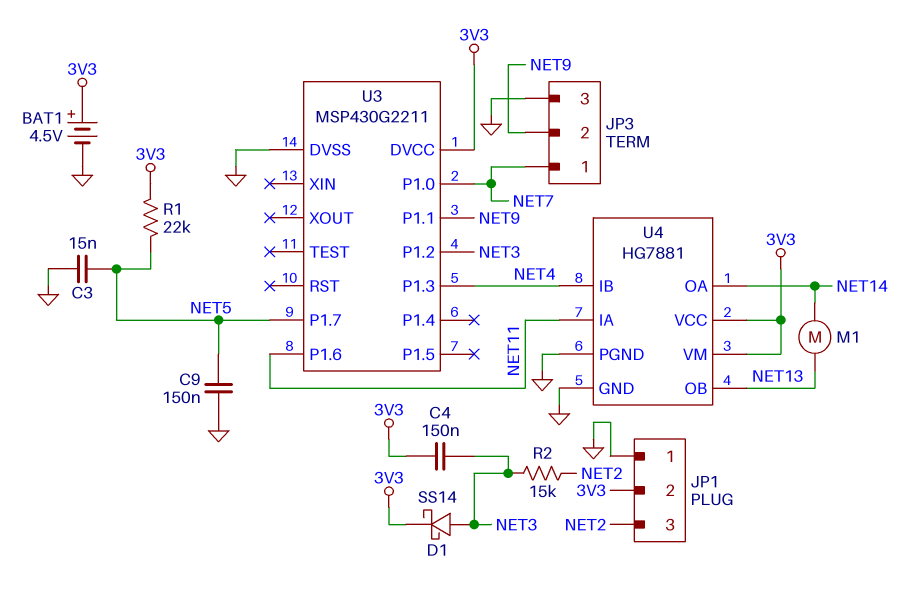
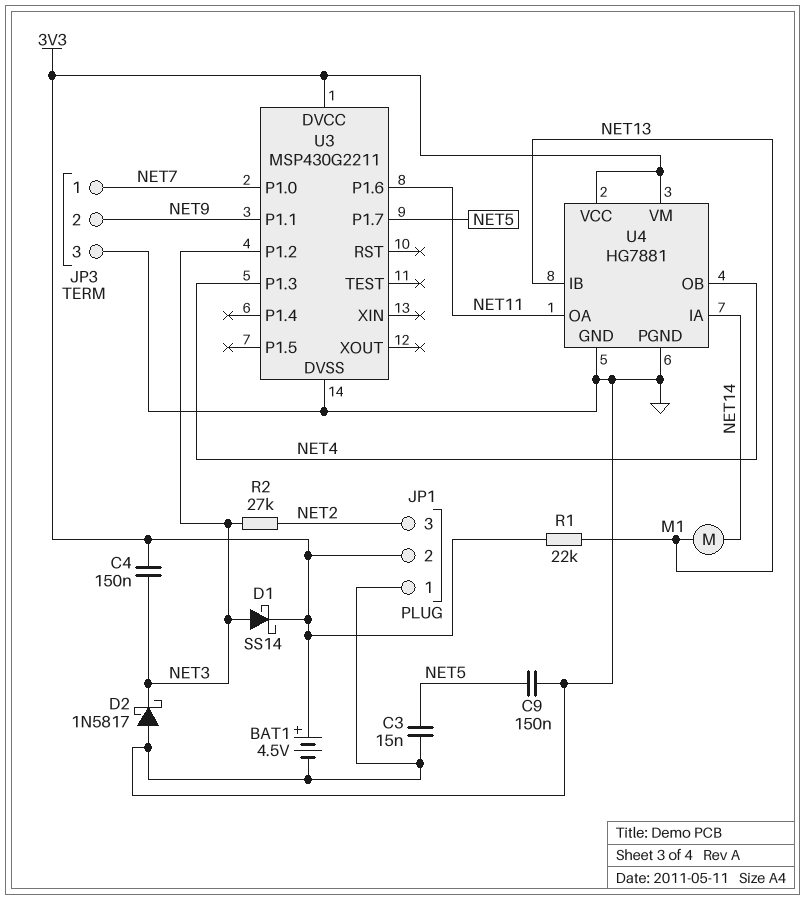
D2: none -> schottky 1N5817 (A GND, K NET3)
R1: 22k (3V3, NET5) -> 22k (3V3, NET13)
R2: 15k (NET2, NET3) -> 27k (NET2, NET3)
U4 pin IA: NET11 -> NET14
U4 pin IB: NET4 -> NET13
U4 pin OA: NET14 -> NET11
U4 pin OB: NET13 -> NET4

